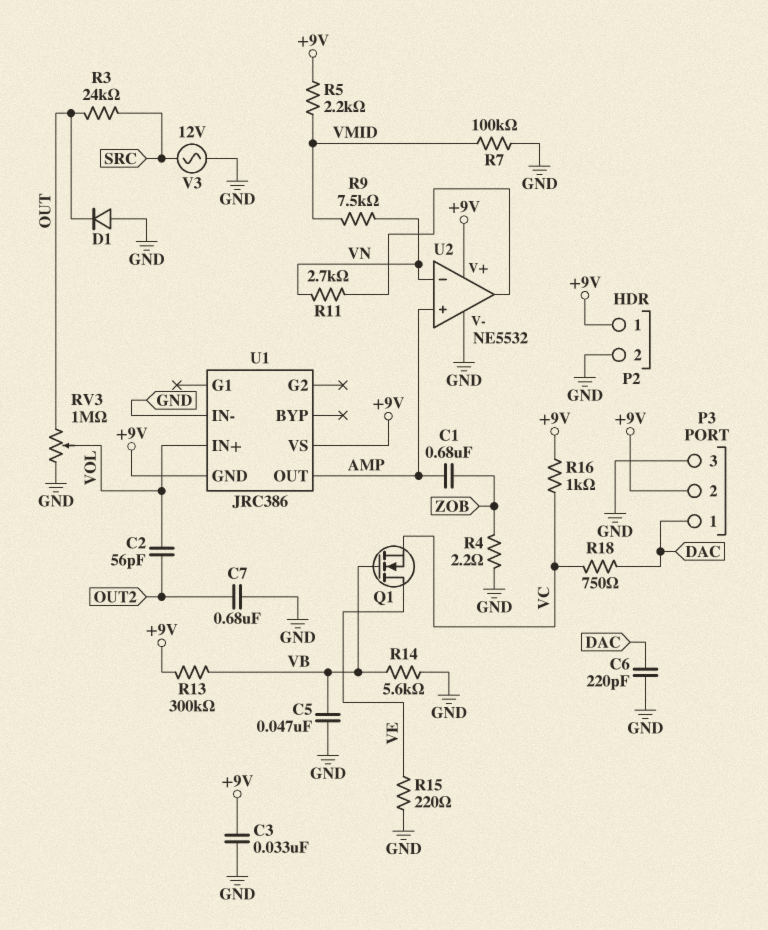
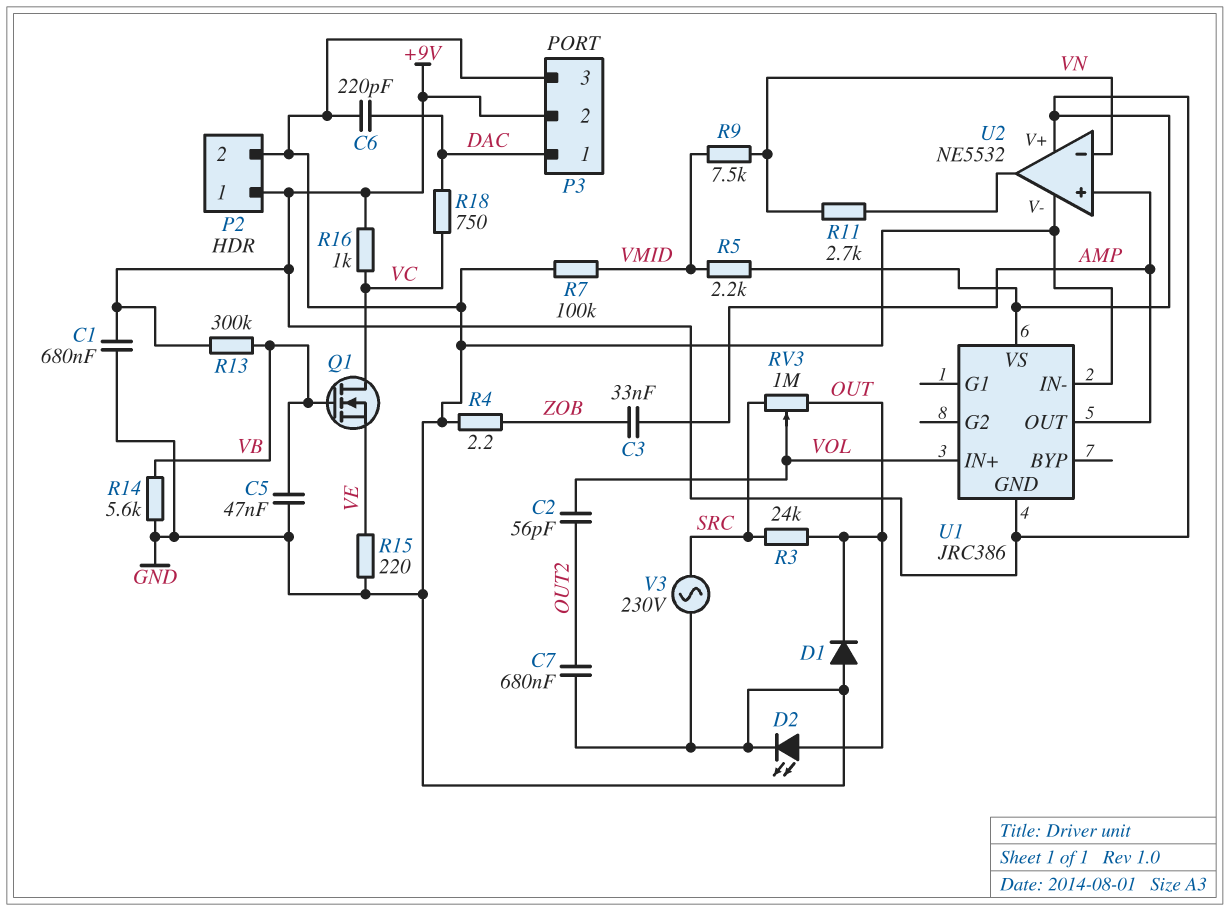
C1: 680nF (AMP, ZOB) -> 680nF (+9V, GND)
C3: 33nF (+9V, GND) -> 33nF (AMP, ZOB)
D2: none -> LED (A OUT, K GND)
Q1: NMOS (G VB, D VE, S VC) -> NMOS (G VB, D VC, S VE)
RV3: 1M (GND, OUT, wiper VOL) -> 1M (OUT, SRC, wiper VOL)
V3: AC 12V (GND, SRC) -> AC 230V (GND, SRC)

